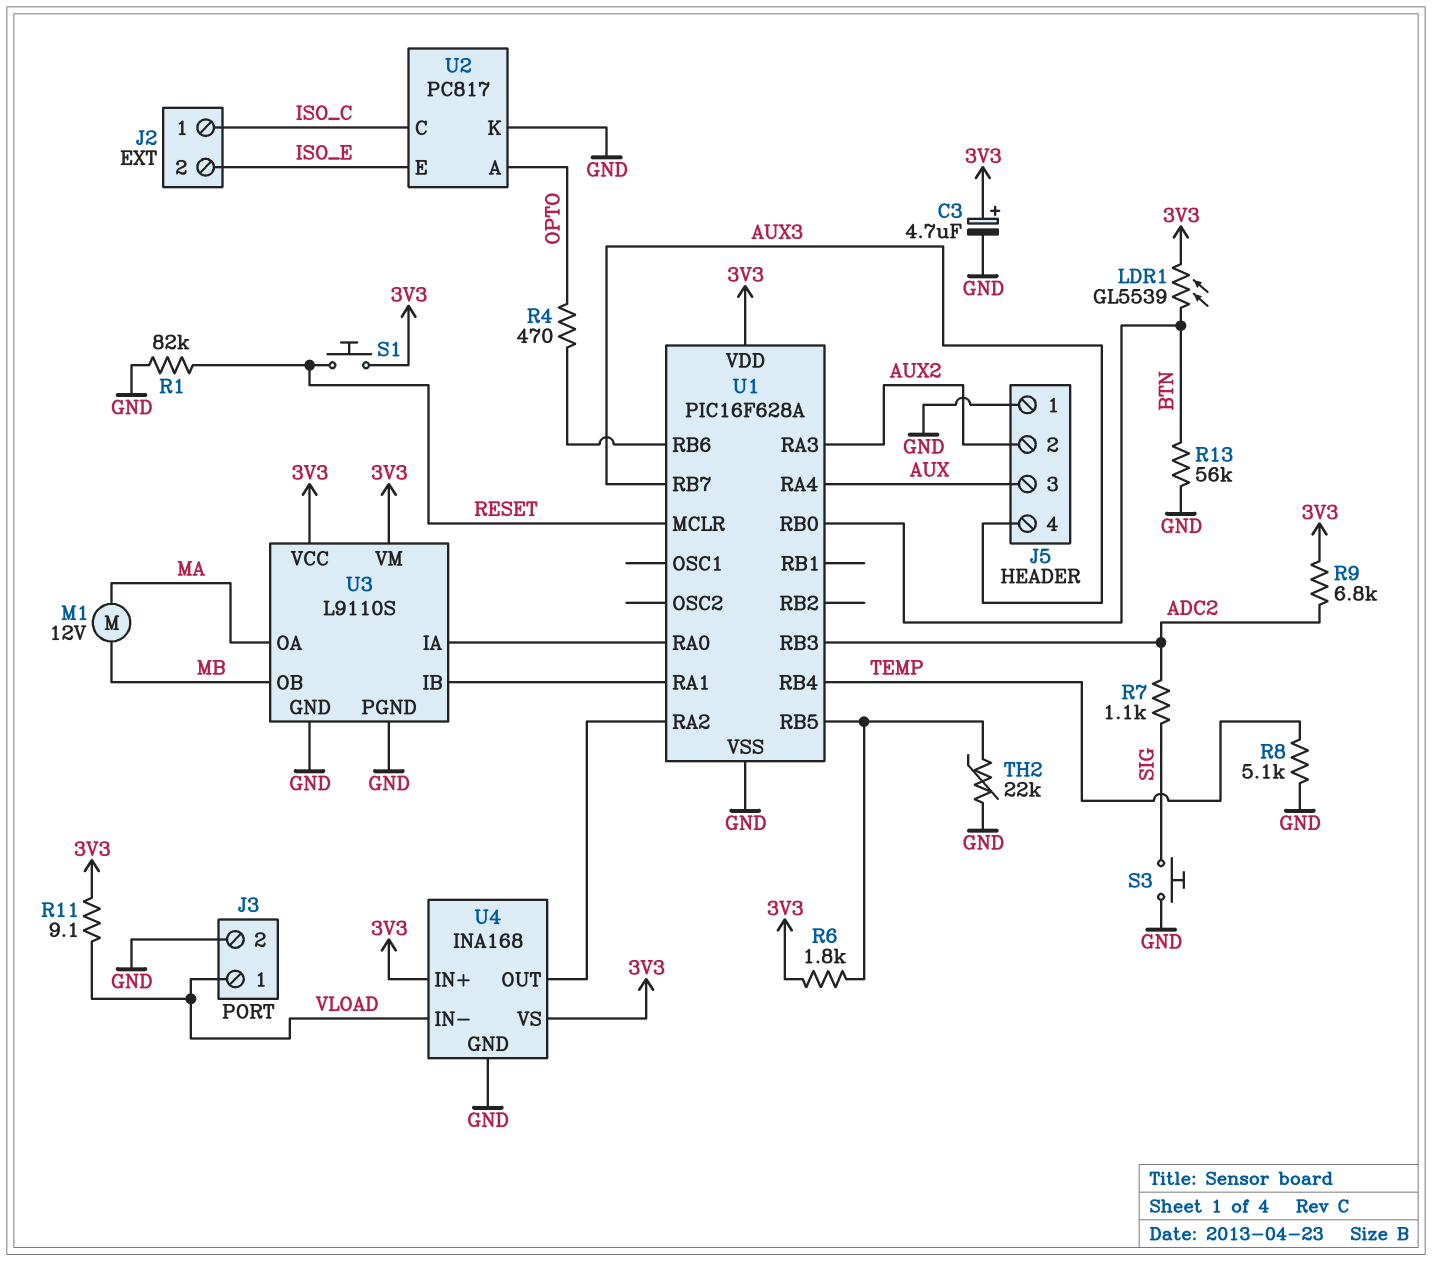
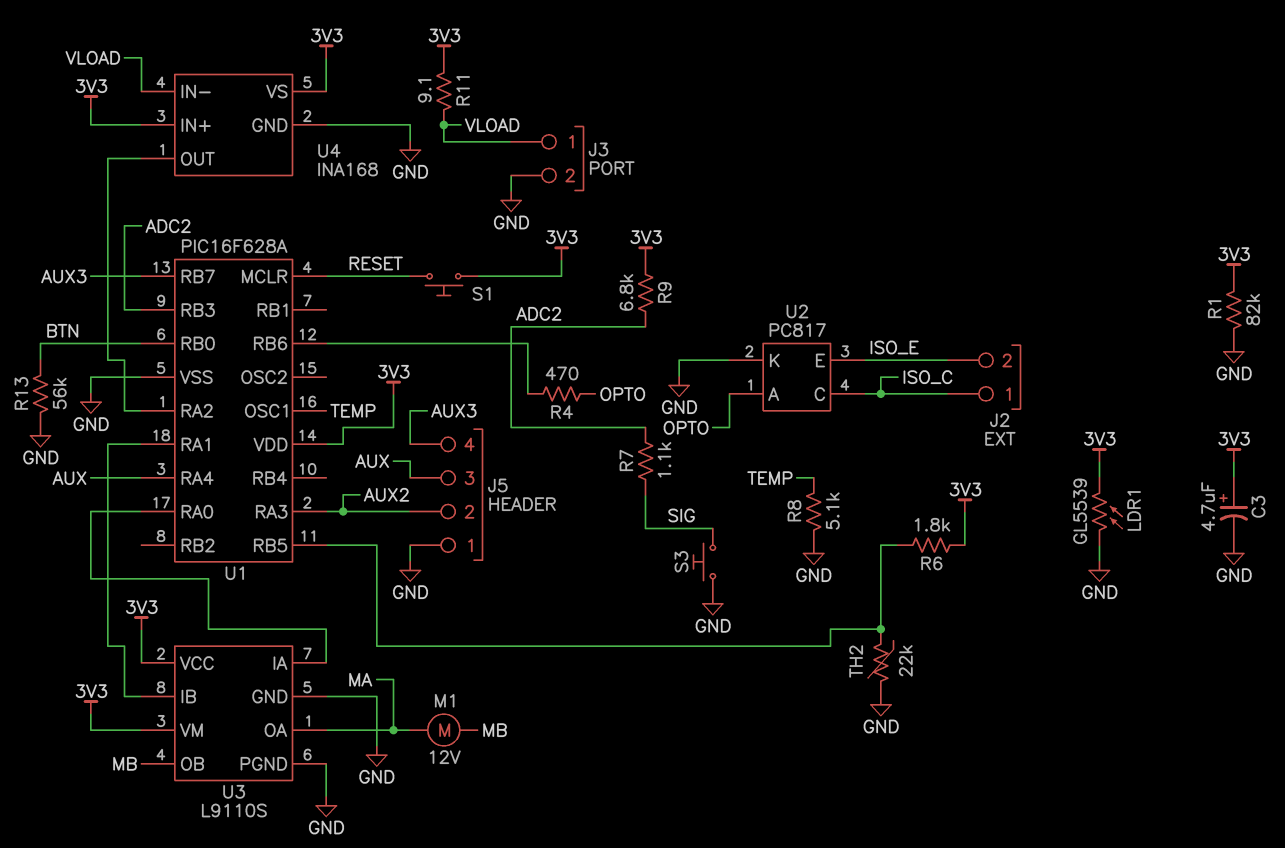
LDR1: GL5539 (3V3, BTN) -> GL5539 (3V3, GND)
R1: 82k (GND, RESET) -> 82k (3V3, GND)
U1 pin OSC1: none -> TEMP
U1 pin RB4: TEMP -> none

